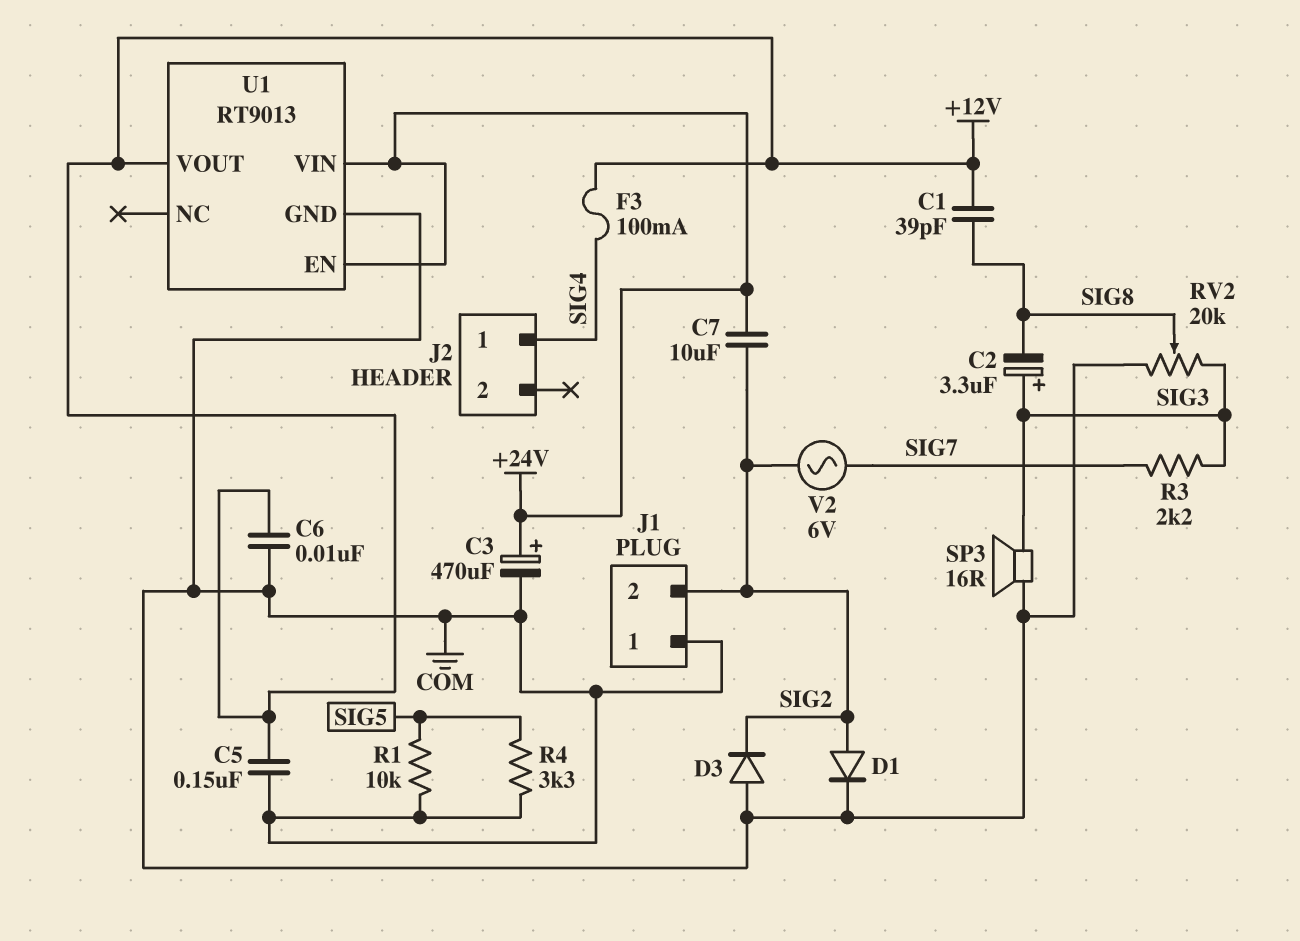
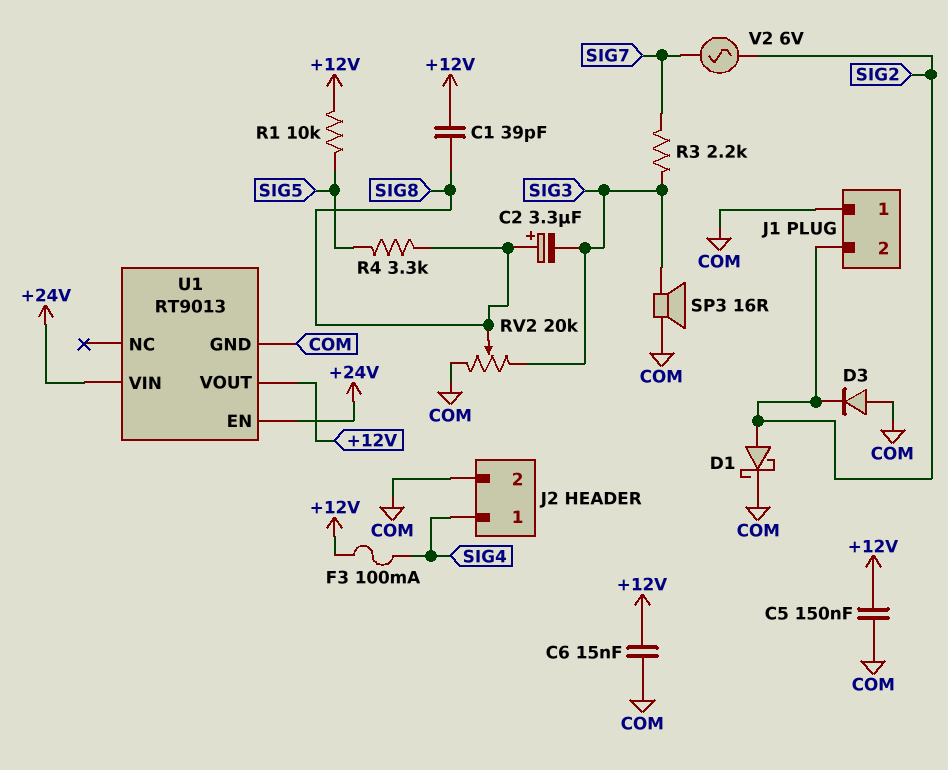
C2: 3.3uF (plus SIG3, minus SIG8) -> 3.3uF (plus SIG8, minus SIG3)
C3: 470uF (plus +24V, minus COM) -> none
C6: 10nF (+12V, COM) -> 15nF (+12V, COM)
C7: 10uF (+24V, SIG2) -> none
D1: diode (A SIG2, K COM) -> schottky (A SIG2, K COM)
J2 pin 2: none -> COM
R1: 10k (COM, SIG5) -> 10k (+12V, SIG5)
R4: 3.3k (COM, SIG5) -> 3.3k (SIG5, SIG8)

